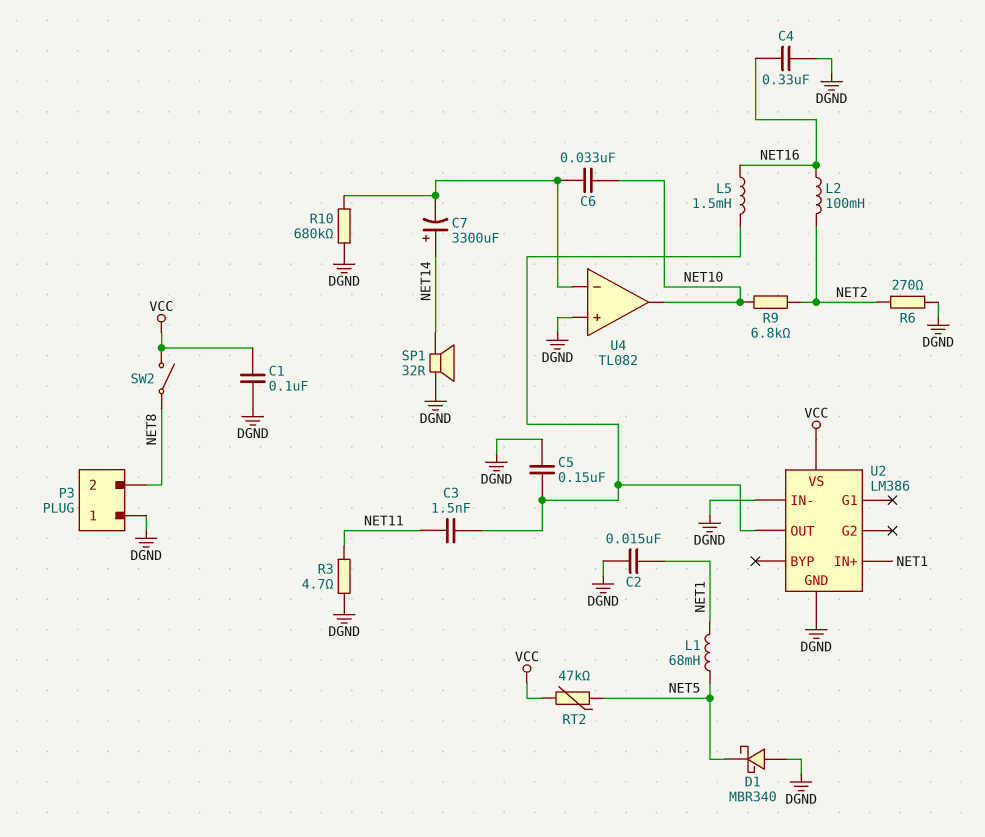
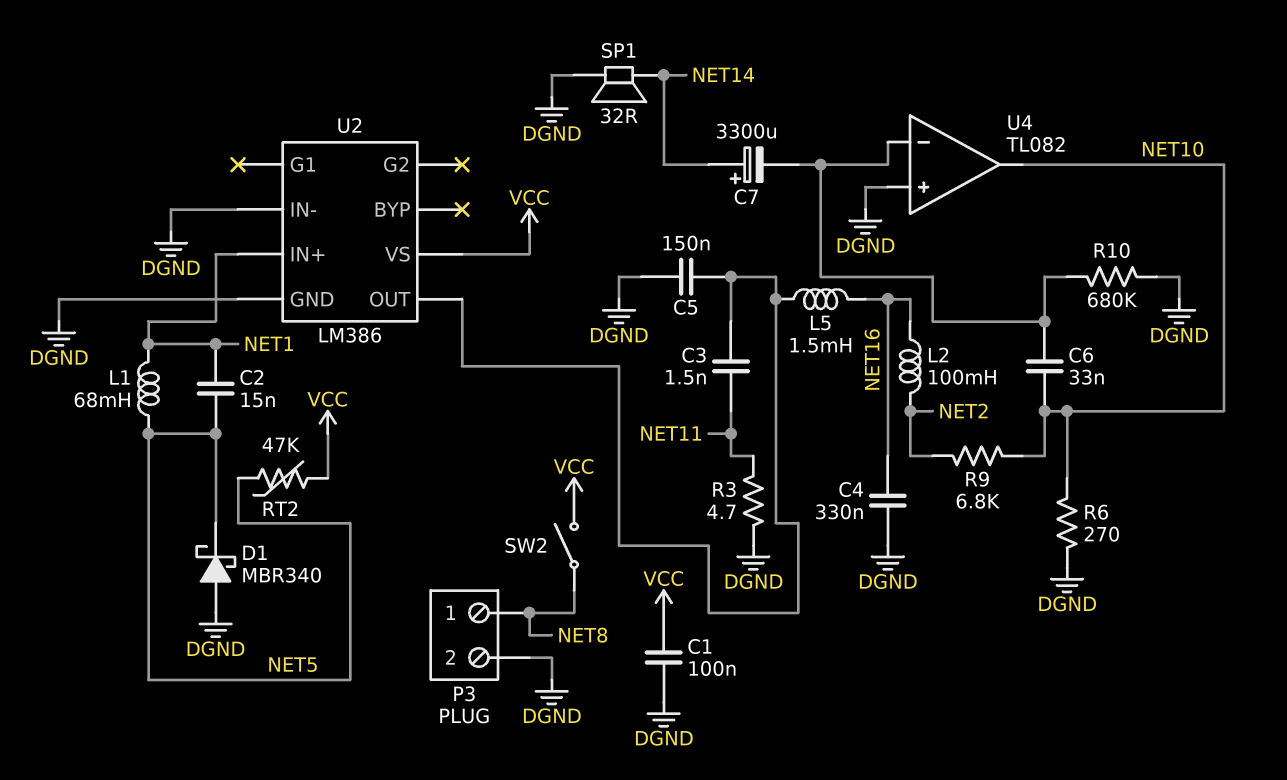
C2: 15nF (DGND, NET1) -> 15nF (NET1, NET5)
P3 pin 1: DGND -> NET8
P3 pin 2: NET8 -> DGND
R6: 270 (DGND, NET2) -> 270 (DGND, NET10)

